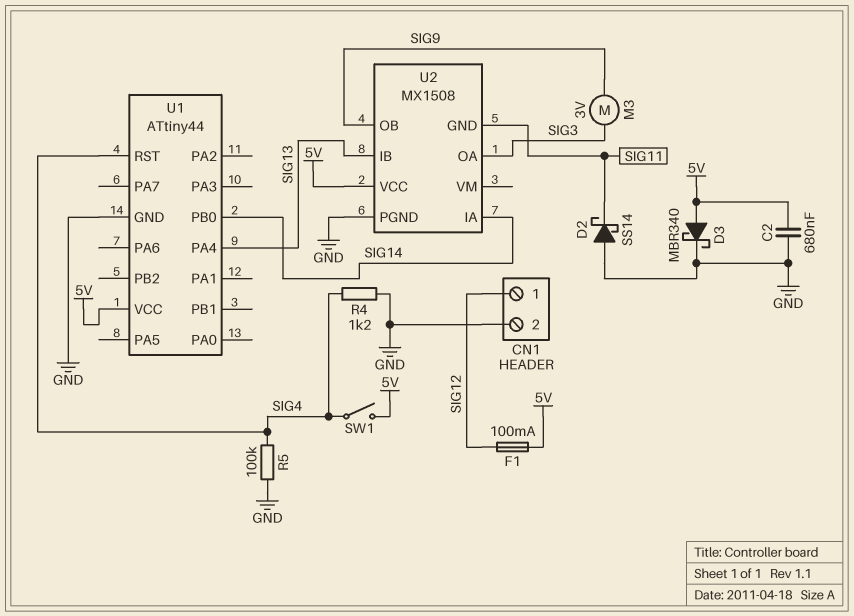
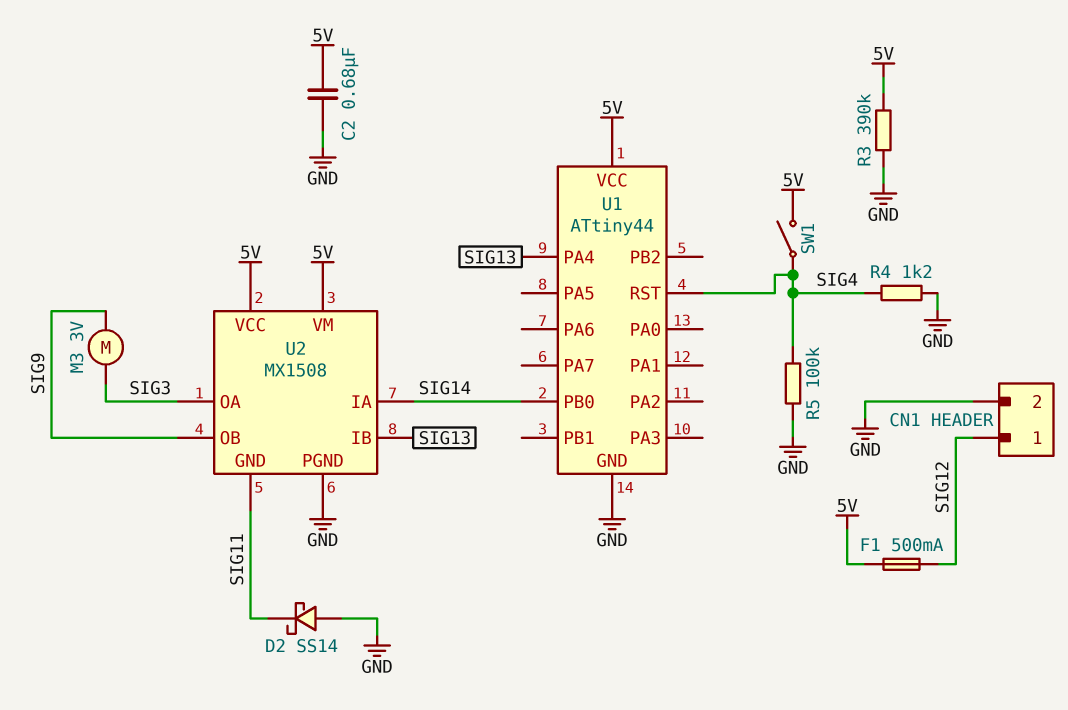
D3: schottky MBR340 (A 5V, K GND) -> none
F1: 100mA (5V, SIG12) -> 500mA (5V, SIG12)
R3: none -> 390k (5V, GND)
U2 pin VM: none -> 5V

